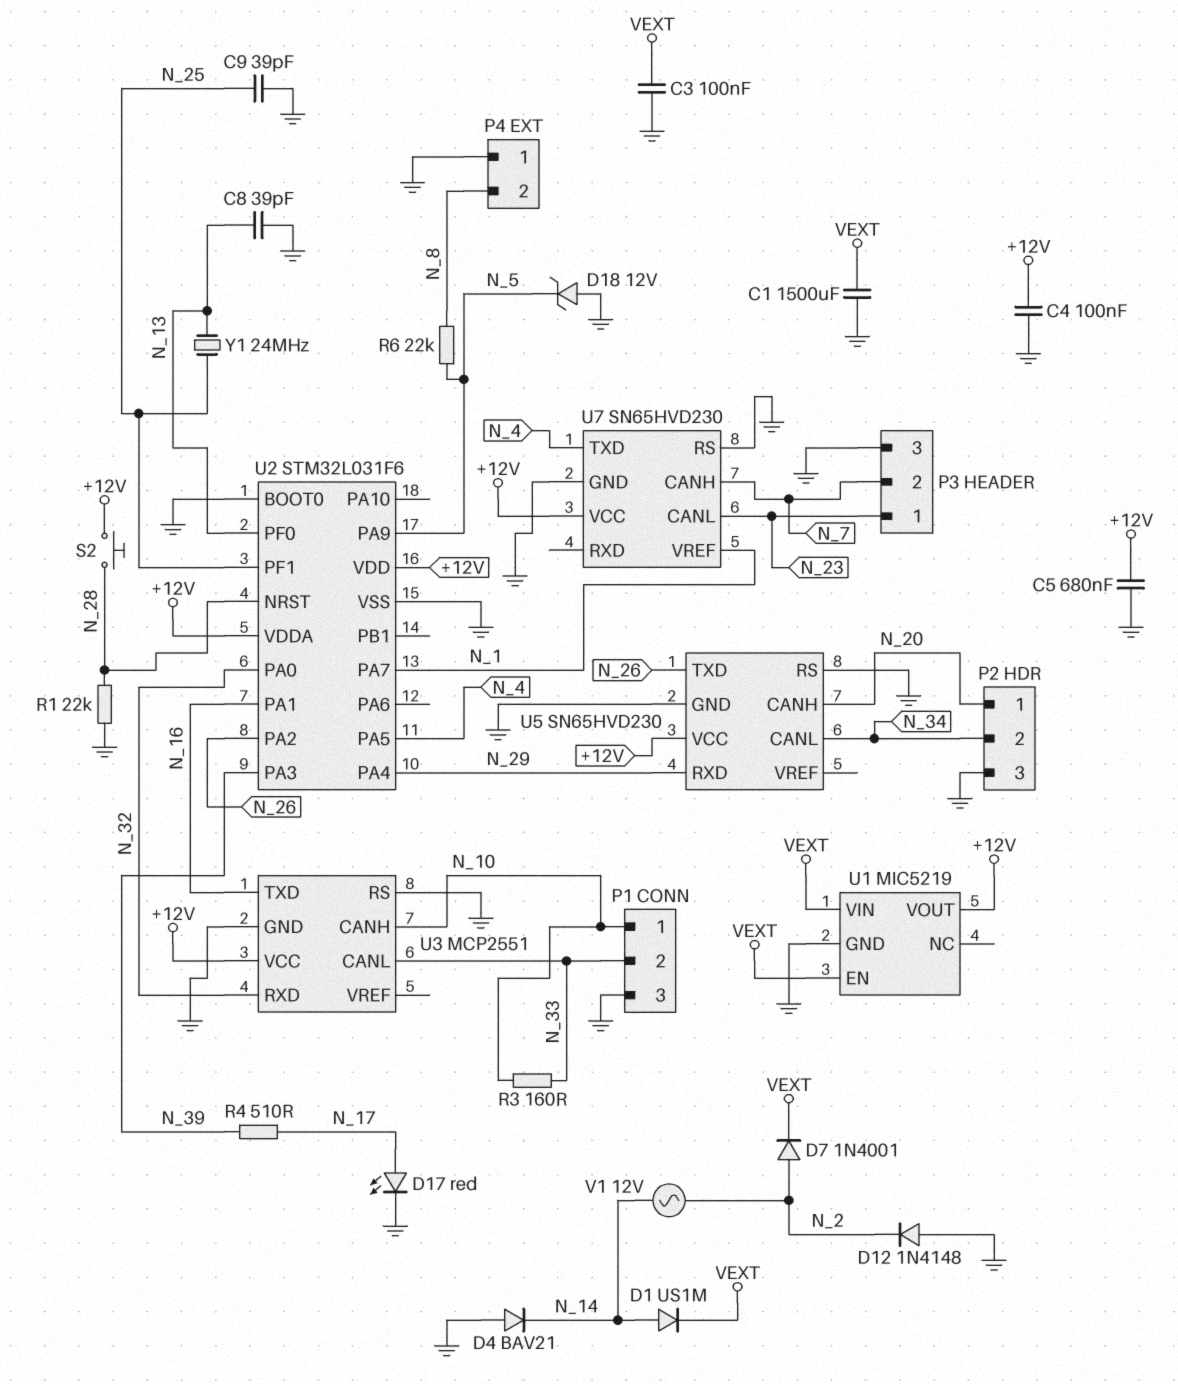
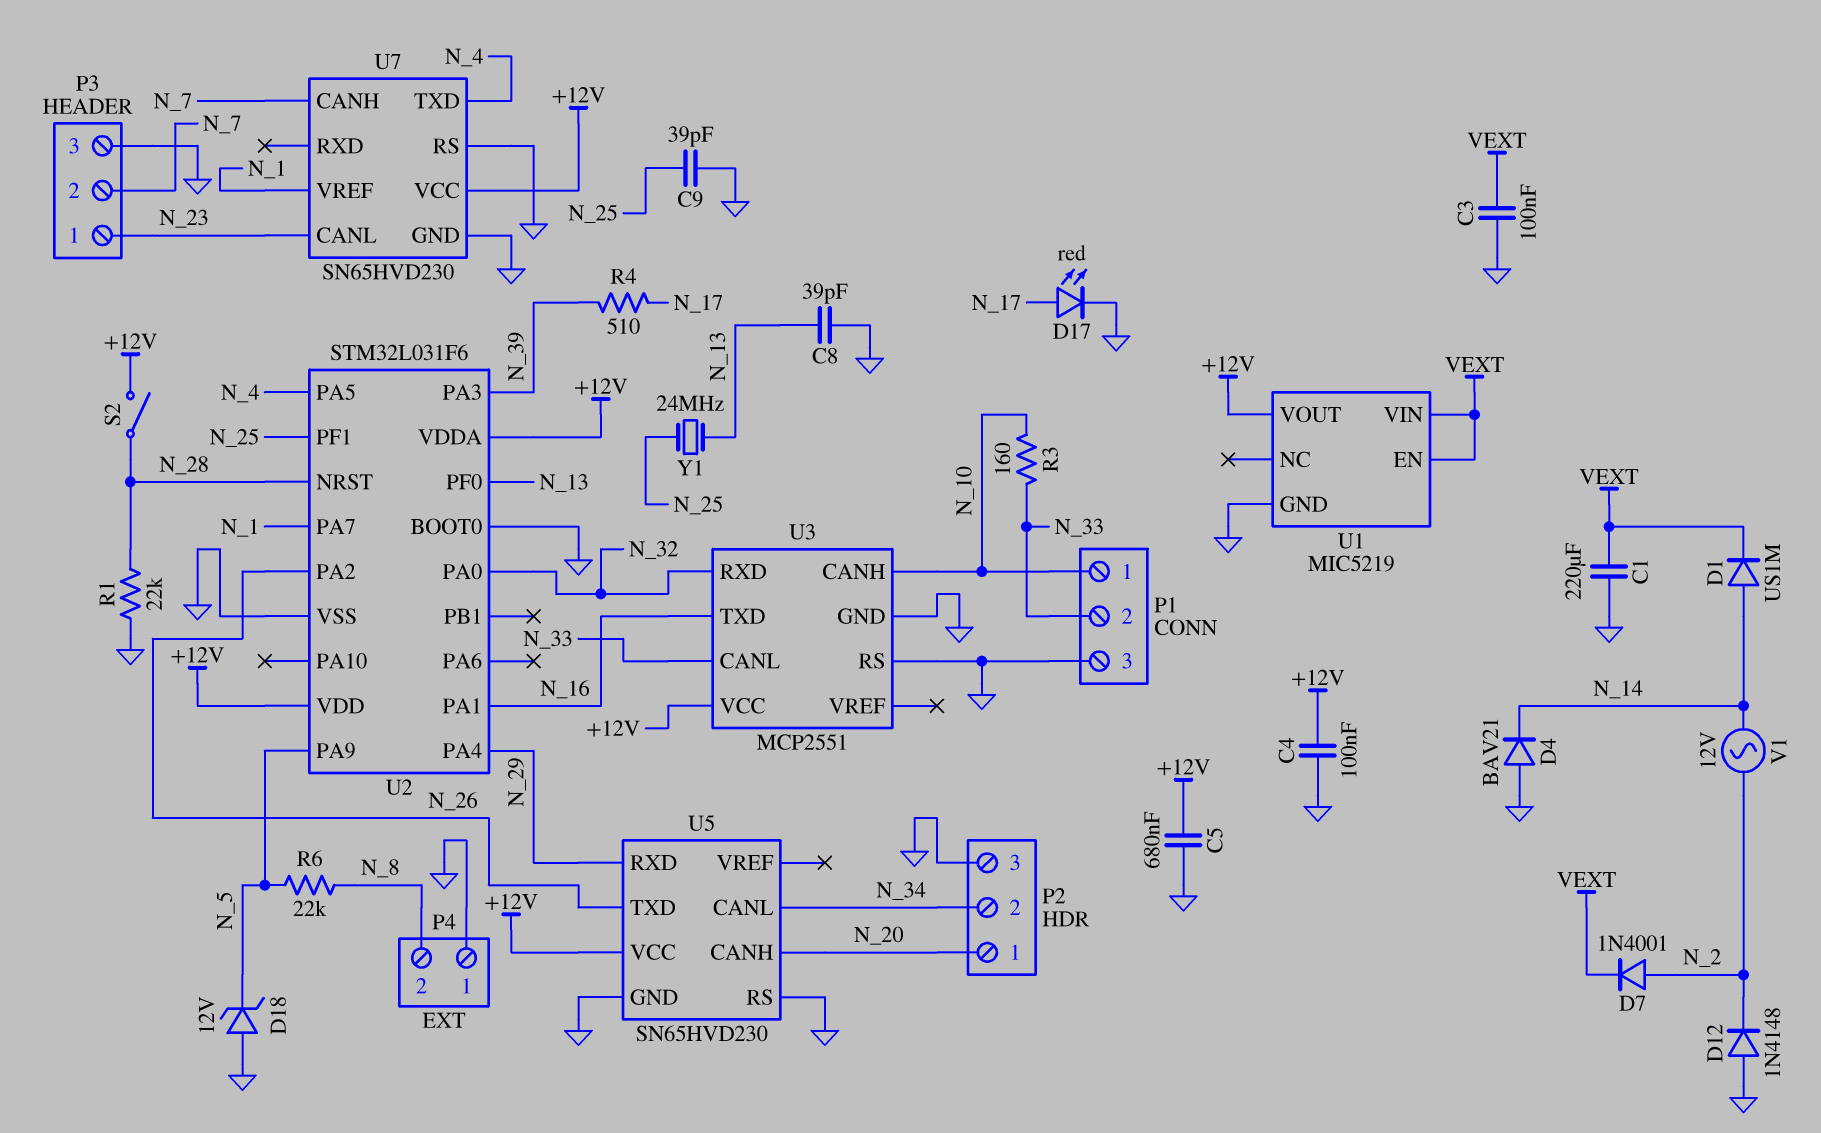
C1: 1500uF (GND, VEXT) -> 220uF (GND, VEXT)
S2: button (+12V, N_28) -> switch (+12V, N_28)

